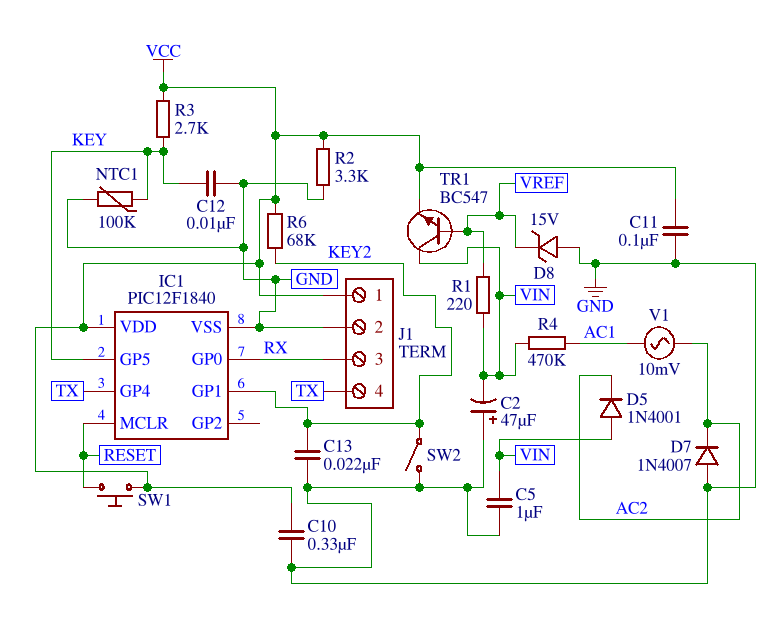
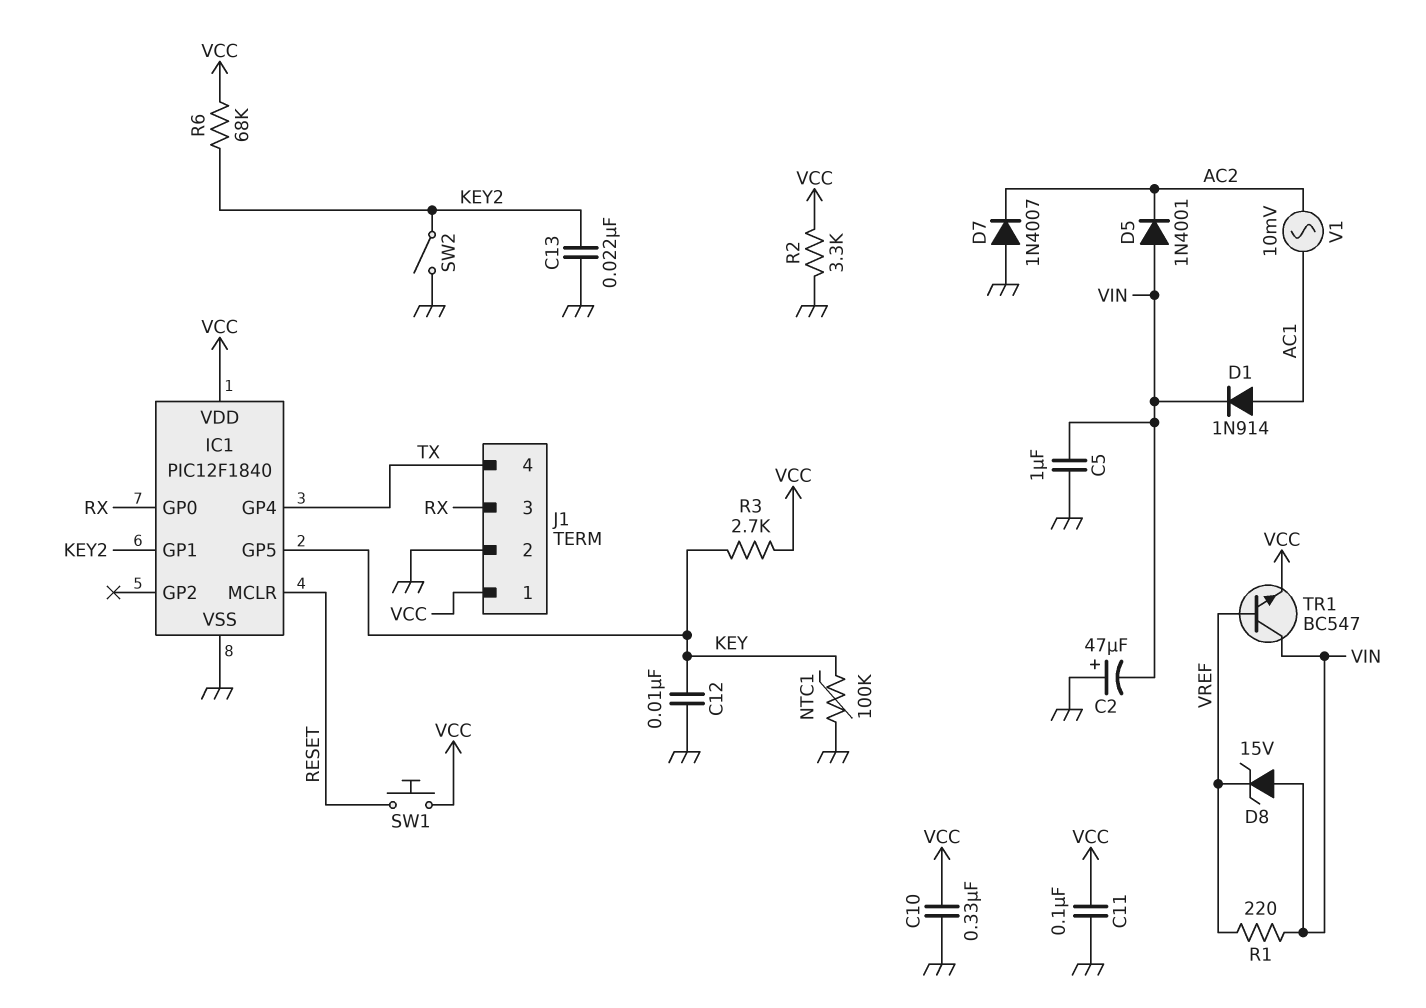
D1: none -> diode 1N914 (A AC1, K VIN)
D8: zener 15V (A GND, K VREF) -> zener 15V (A VIN, K VREF)
R4: 470k (AC1, VIN) -> none

